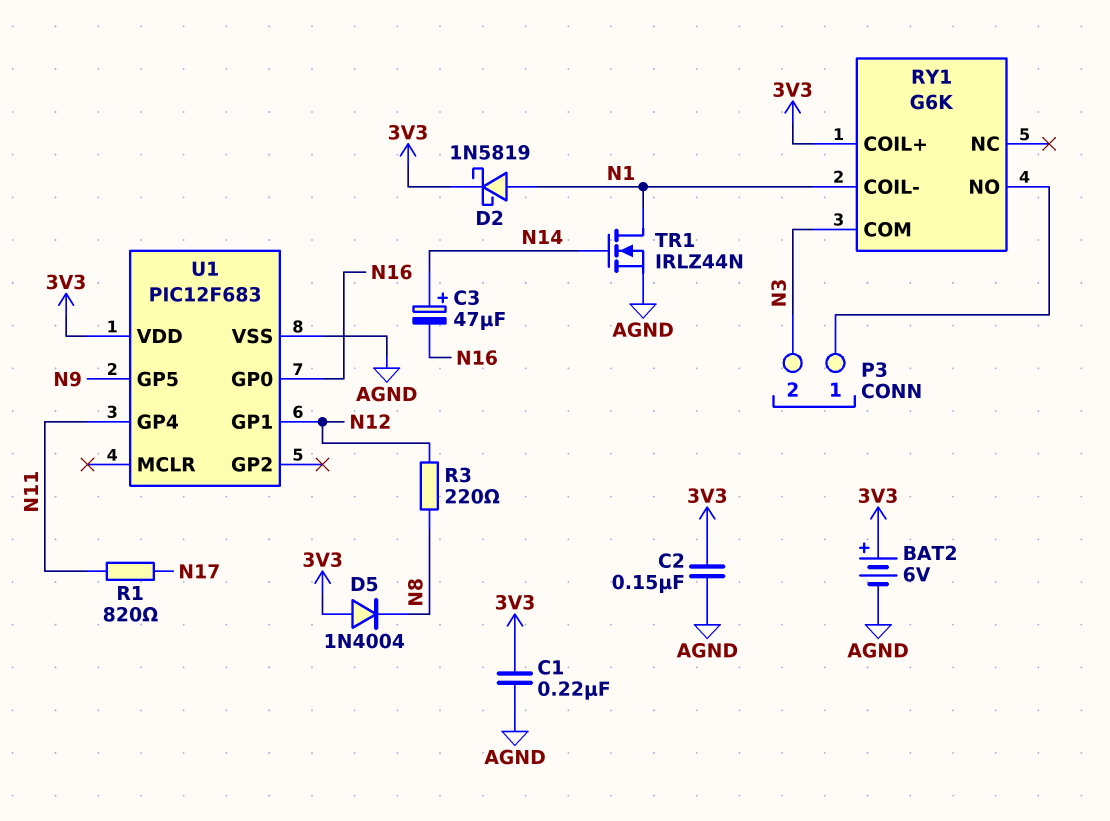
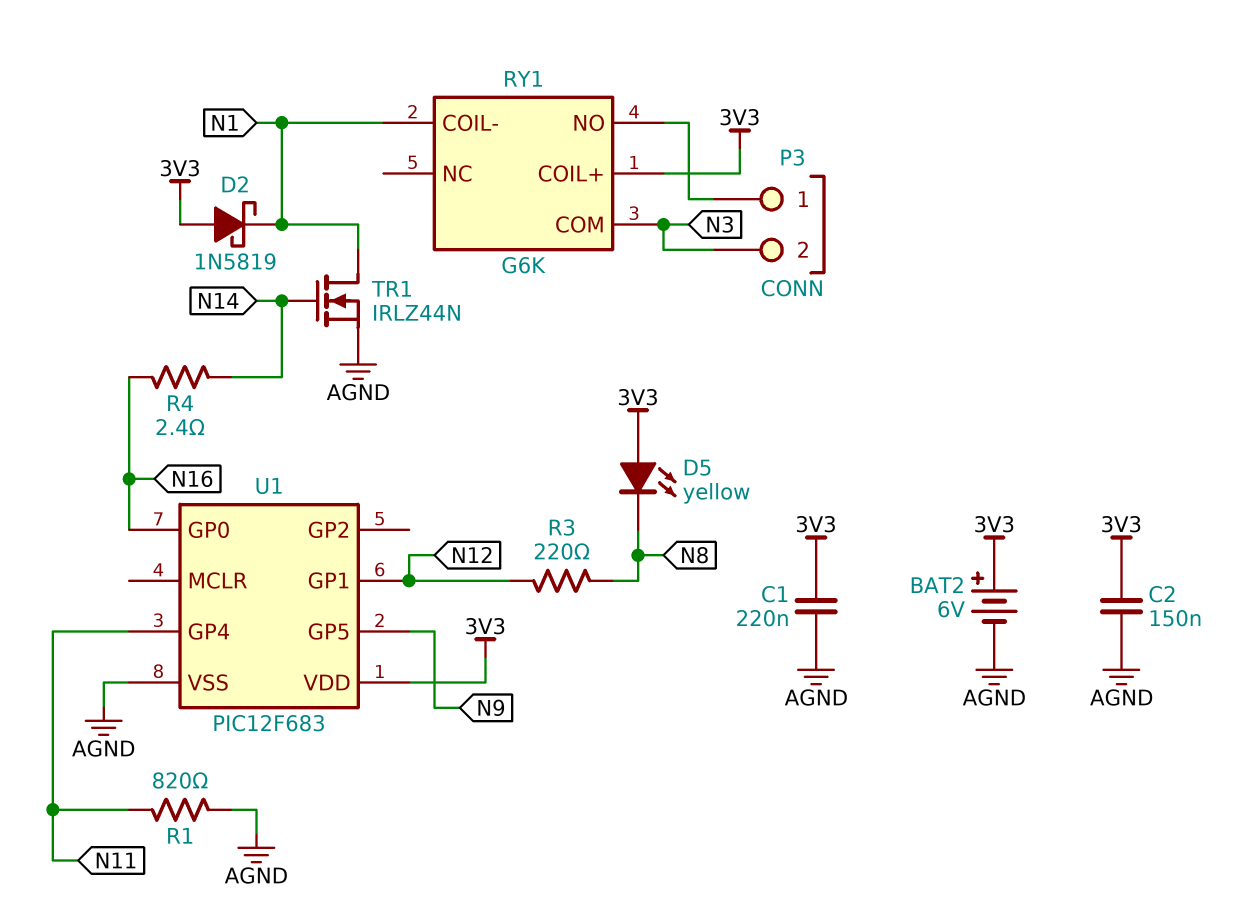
C3: 47uF (plus N14, minus N16) -> none
D2: schottky 1N5819 (A N1, K 3V3) -> schottky 1N5819 (A 3V3, K N1)
D5: diode 1N4004 (A 3V3, K N8) -> LED yellow (A 3V3, K N8)
R1: 820 (N11, N17) -> 820 (AGND, N11)
R4: none -> 2.4 (N14, N16)

